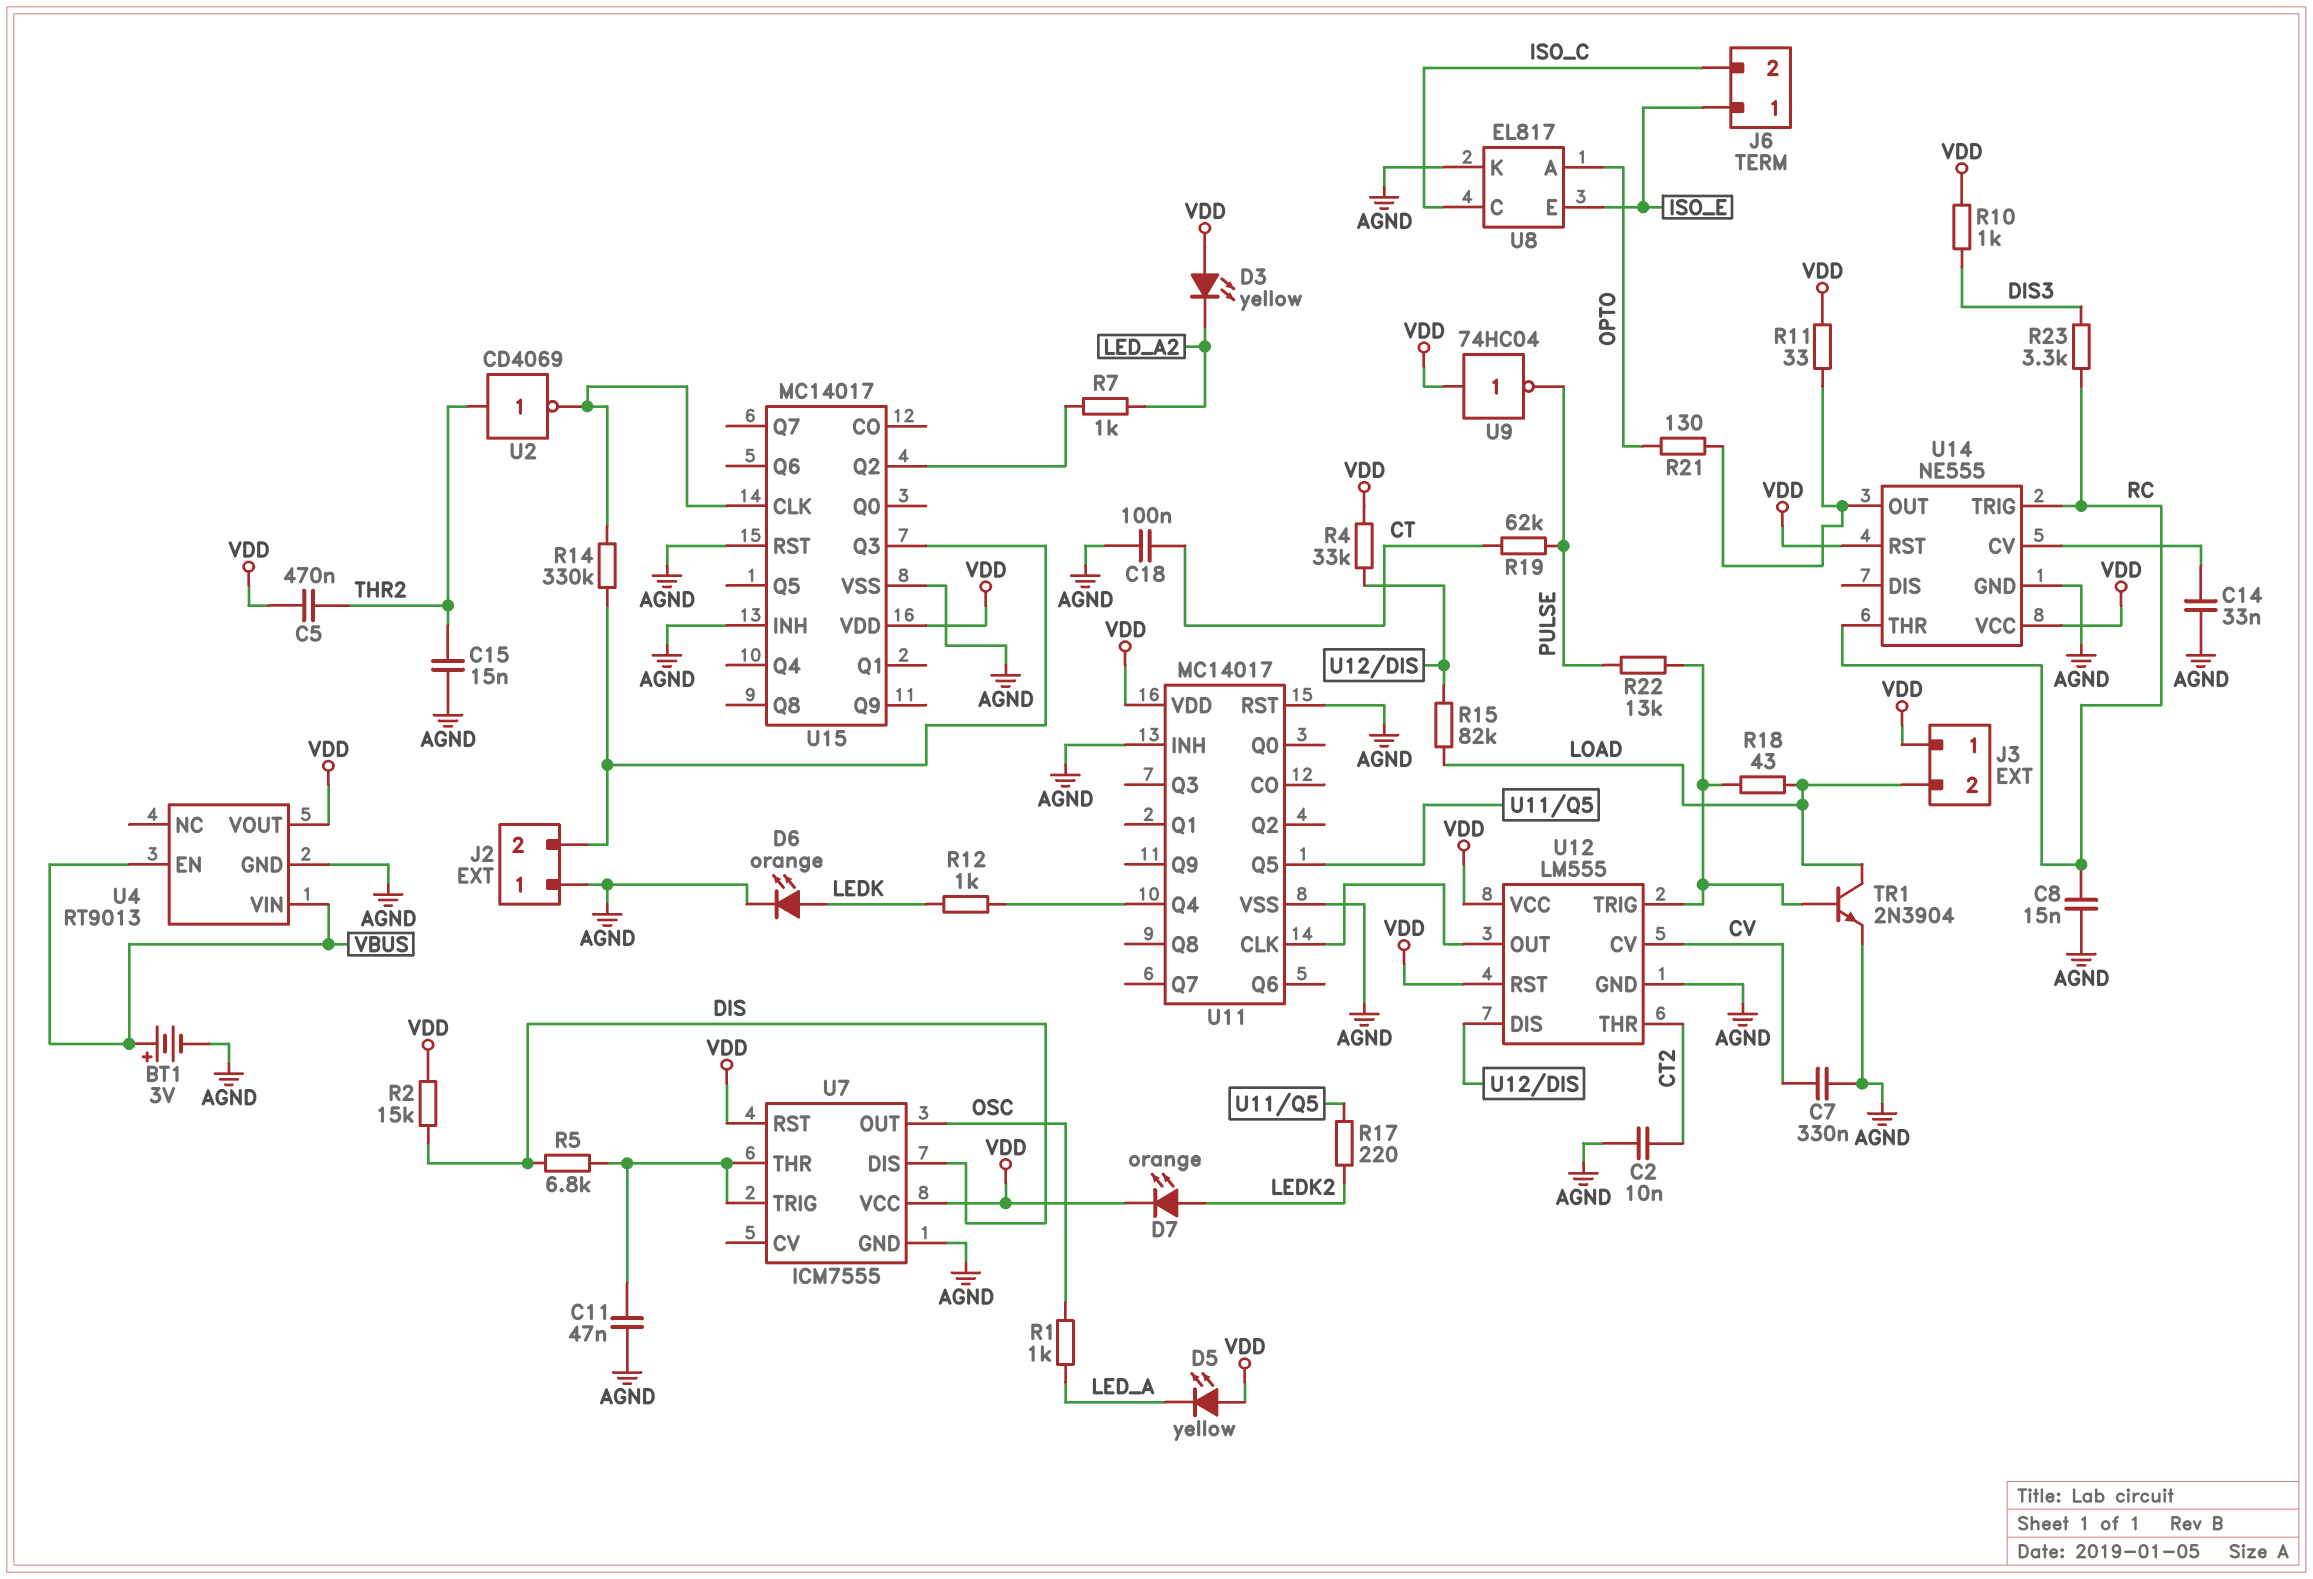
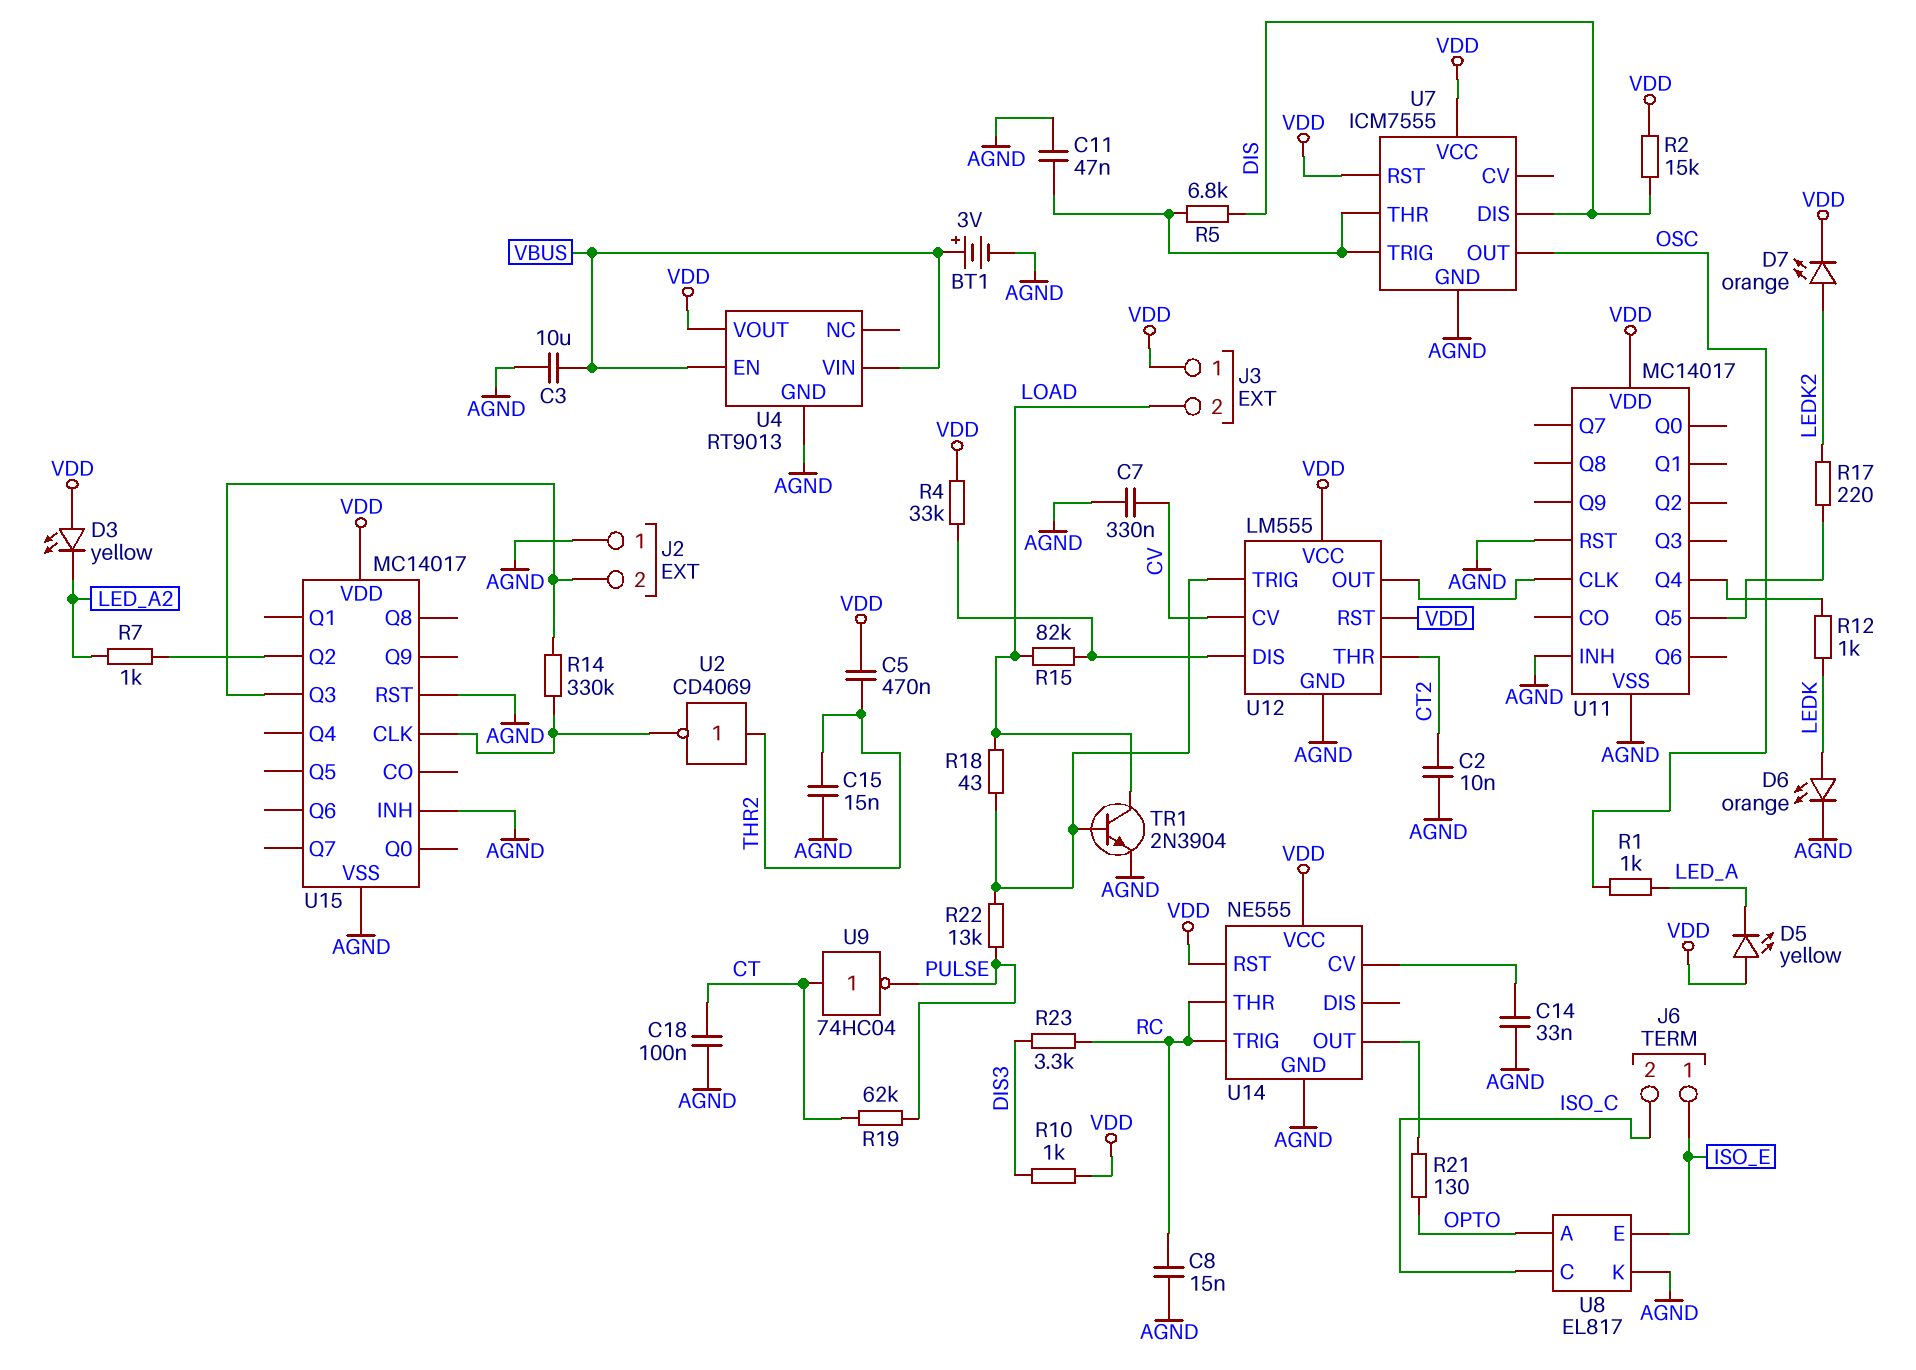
C3: none -> 10uF (AGND, VBUS)
R11: 33 (U14/OUT, VDD) -> none
U9: NOT 74HC04 (in VDD, out PULSE) -> NOT 74HC04 (in CT, out PULSE)

